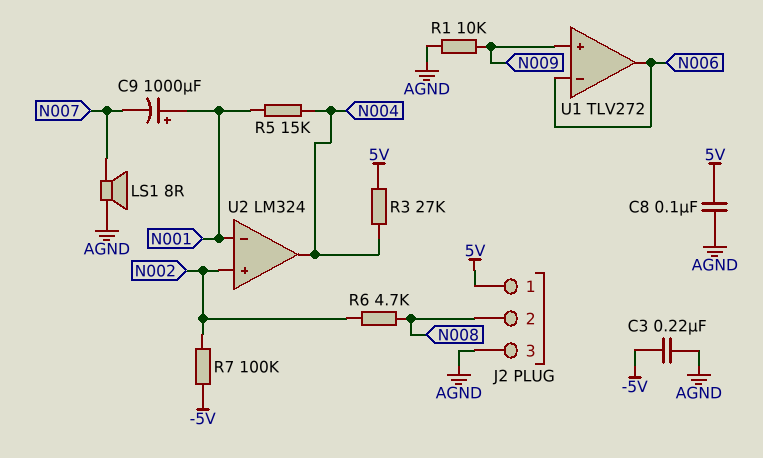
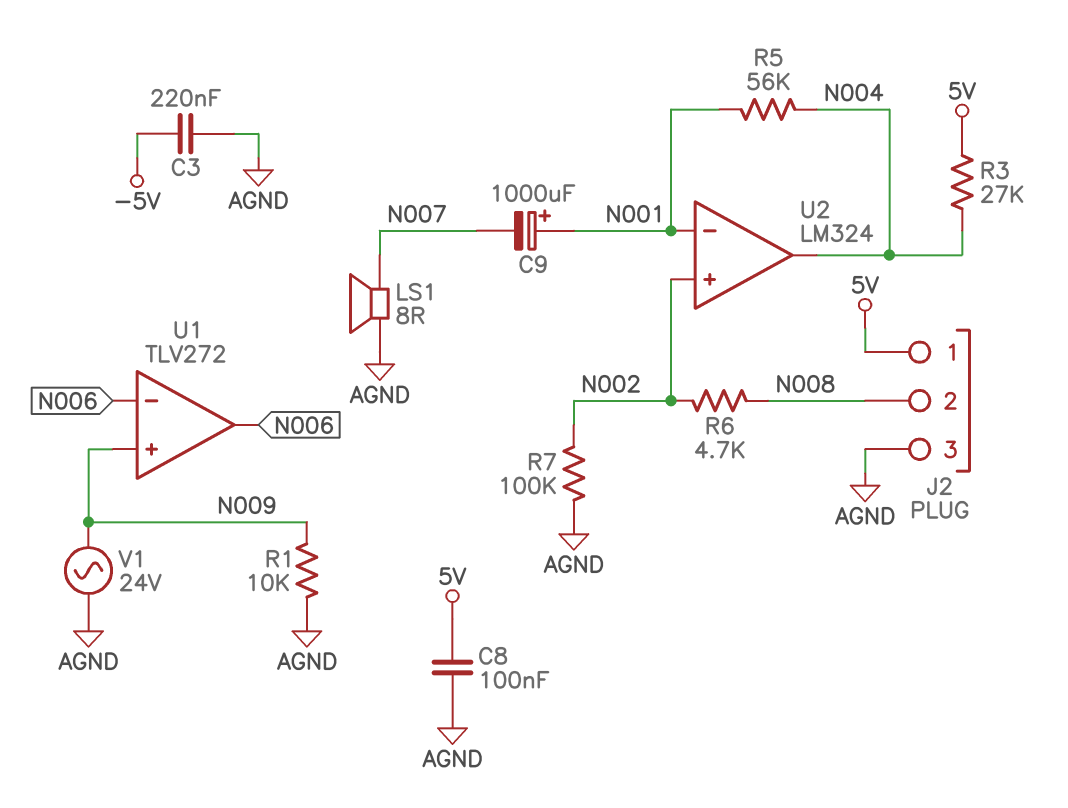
R5: 15k (N001, N004) -> 56k (N001, N004)
R7: 100k (-5V, N002) -> 100k (AGND, N002)
V1: none -> AC 24V (AGND, N009)

